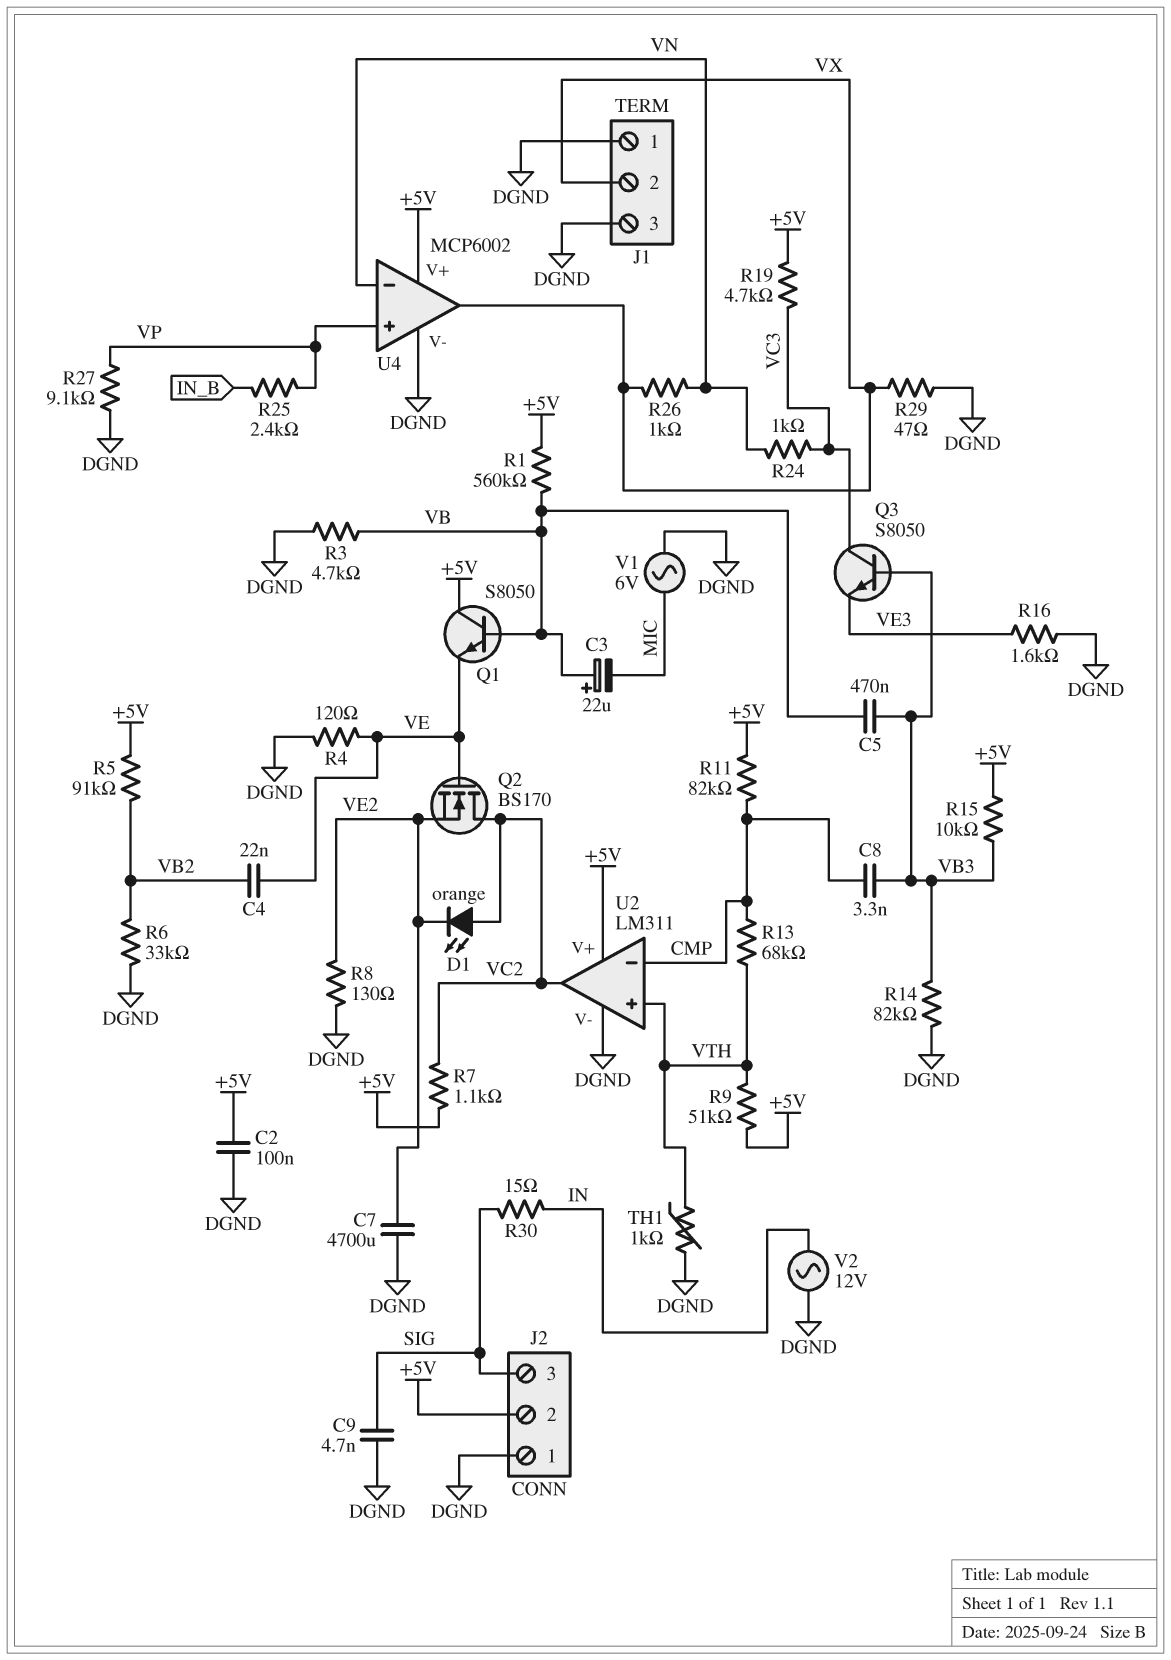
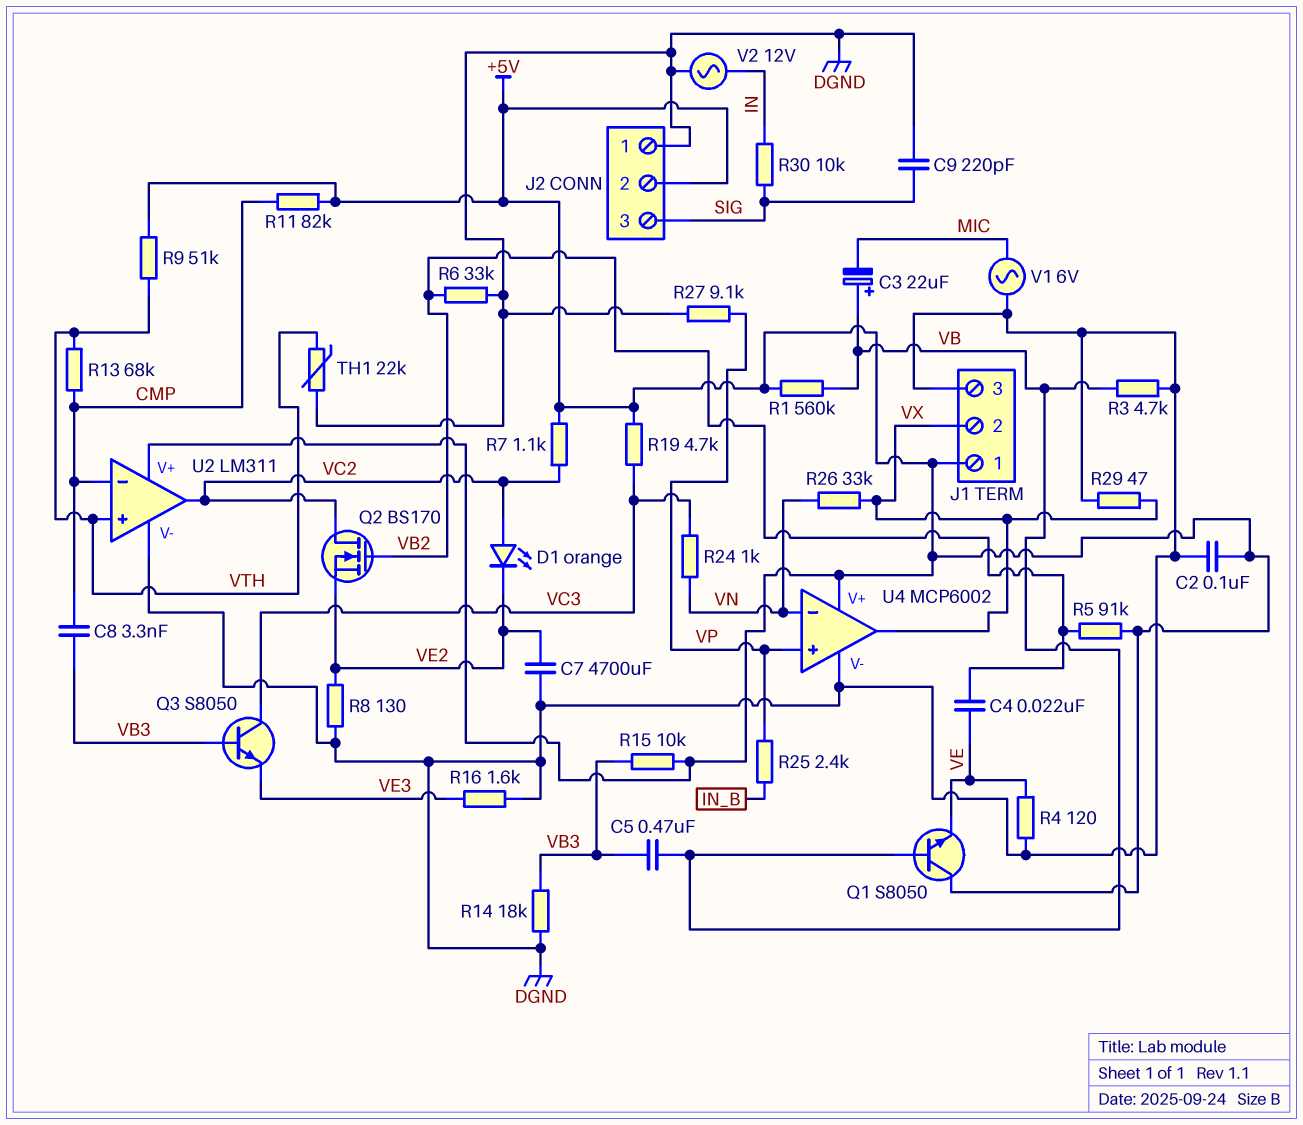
C9: 4.7nF (DGND, SIG) -> 220pF (DGND, SIG)
J1 pin 1: DGND -> +5V
Q2: NMOS BS170 (G VE, D VC2, S VE2) -> NMOS BS170 (G VB2, D VC2, S VE2)
R14: 82k (DGND, VB3) -> 18k (DGND, VB3)
R26: 1k (VN, VX) -> 33k (VN, VX)
R30: 15 (IN, SIG) -> 10k (IN, SIG)
TH1: 1k (DGND, VTH) -> 22k (DGND, VTH)

